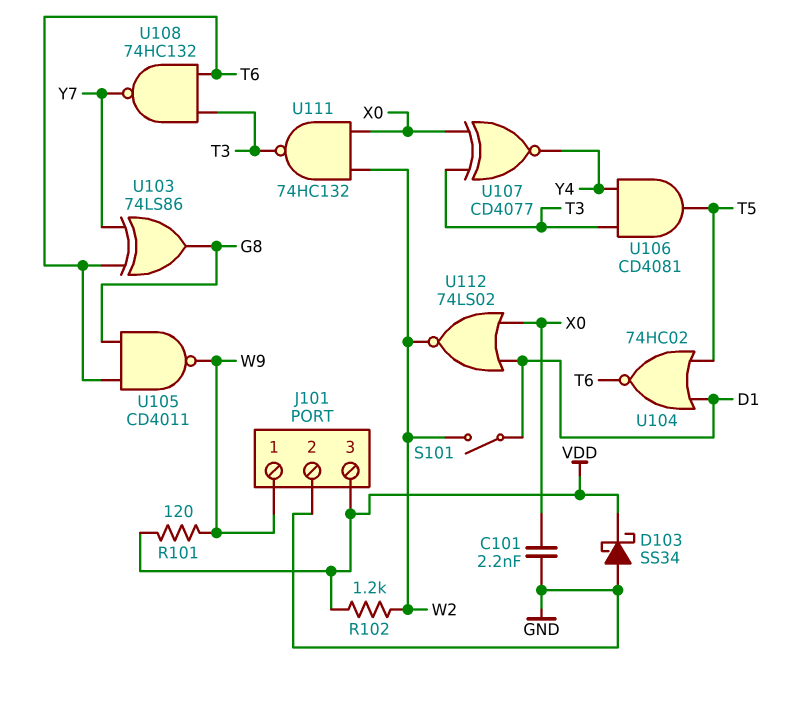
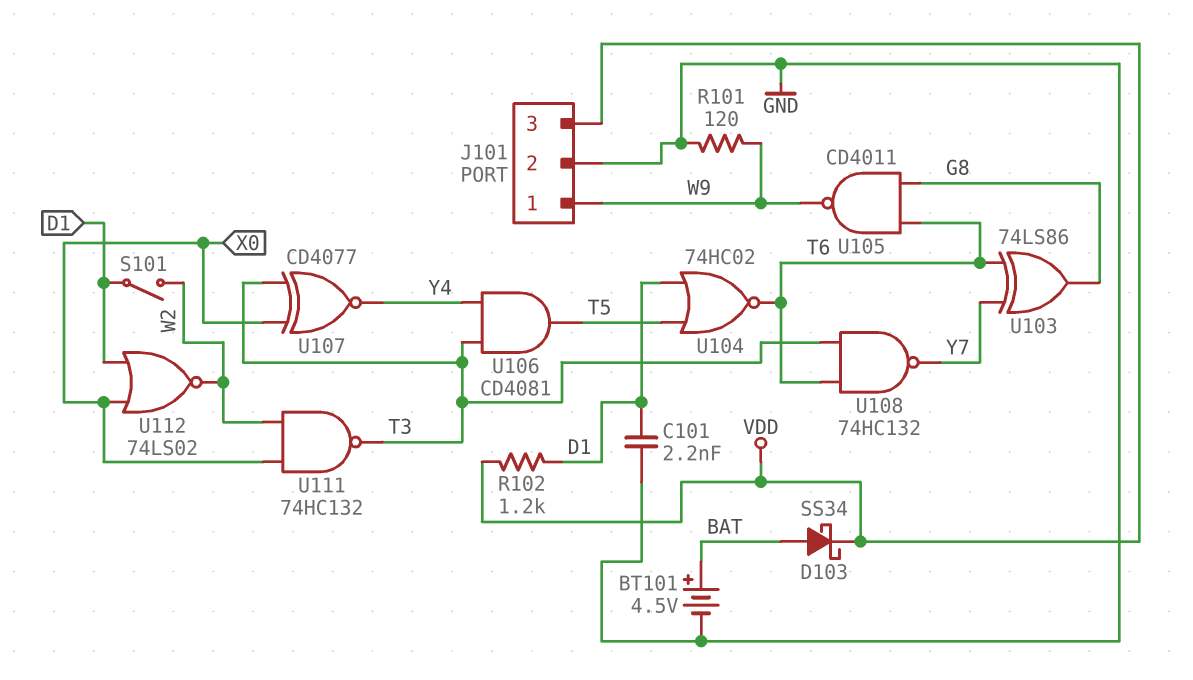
BT101: none -> 4.5V (plus BAT, minus GND)
C101: 2.2nF (GND, X0) -> 2.2nF (D1, GND)
D103: schottky SS34 (A GND, K VDD) -> schottky SS34 (A BAT, K VDD)
R101: 120 (VDD, W9) -> 120 (GND, W9)
R102: 1.2k (VDD, W2) -> 1.2k (D1, VDD)

